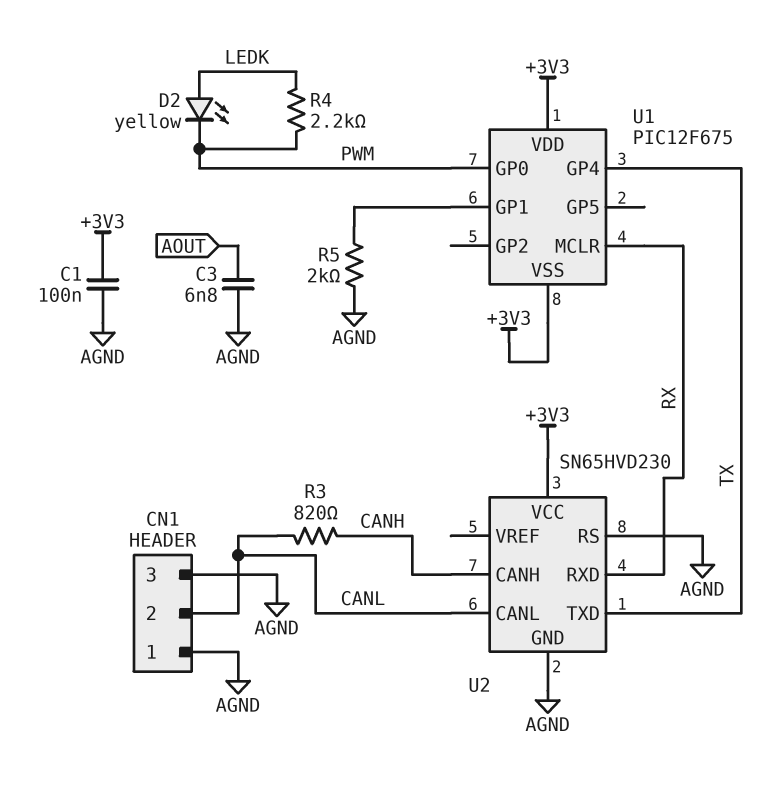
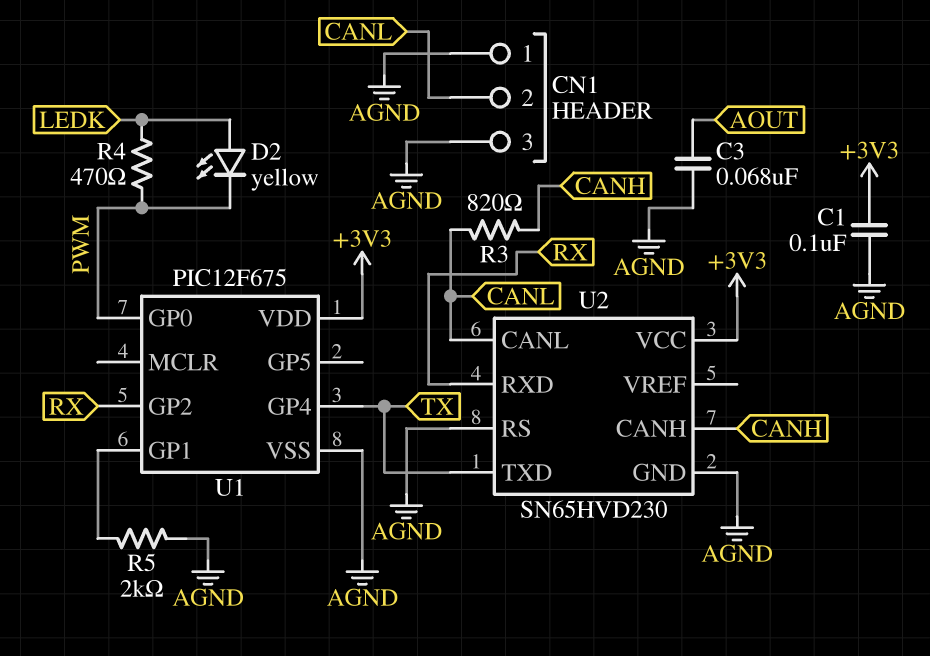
C3: 6.8nF (AGND, AOUT) -> 68nF (AGND, AOUT)
R4: 2.2k (LEDK, PWM) -> 470 (LEDK, PWM)
U1 pin GP2: none -> RX
U1 pin MCLR: RX -> none
U1 pin VSS: +3V3 -> AGND

